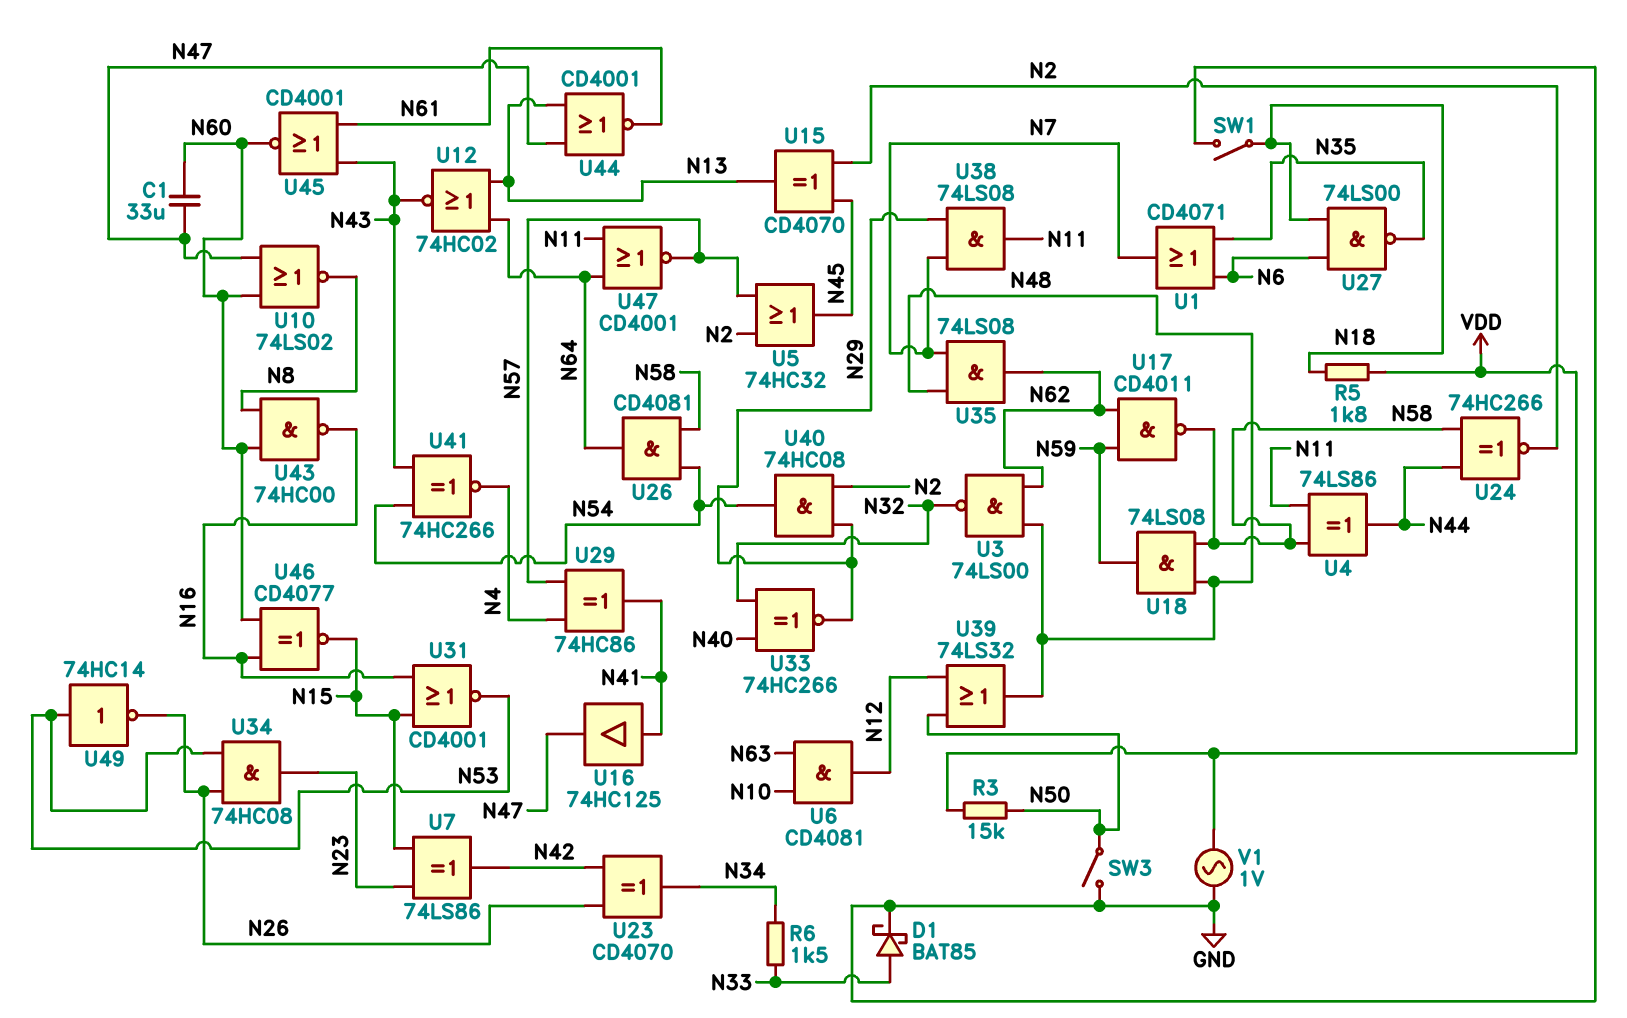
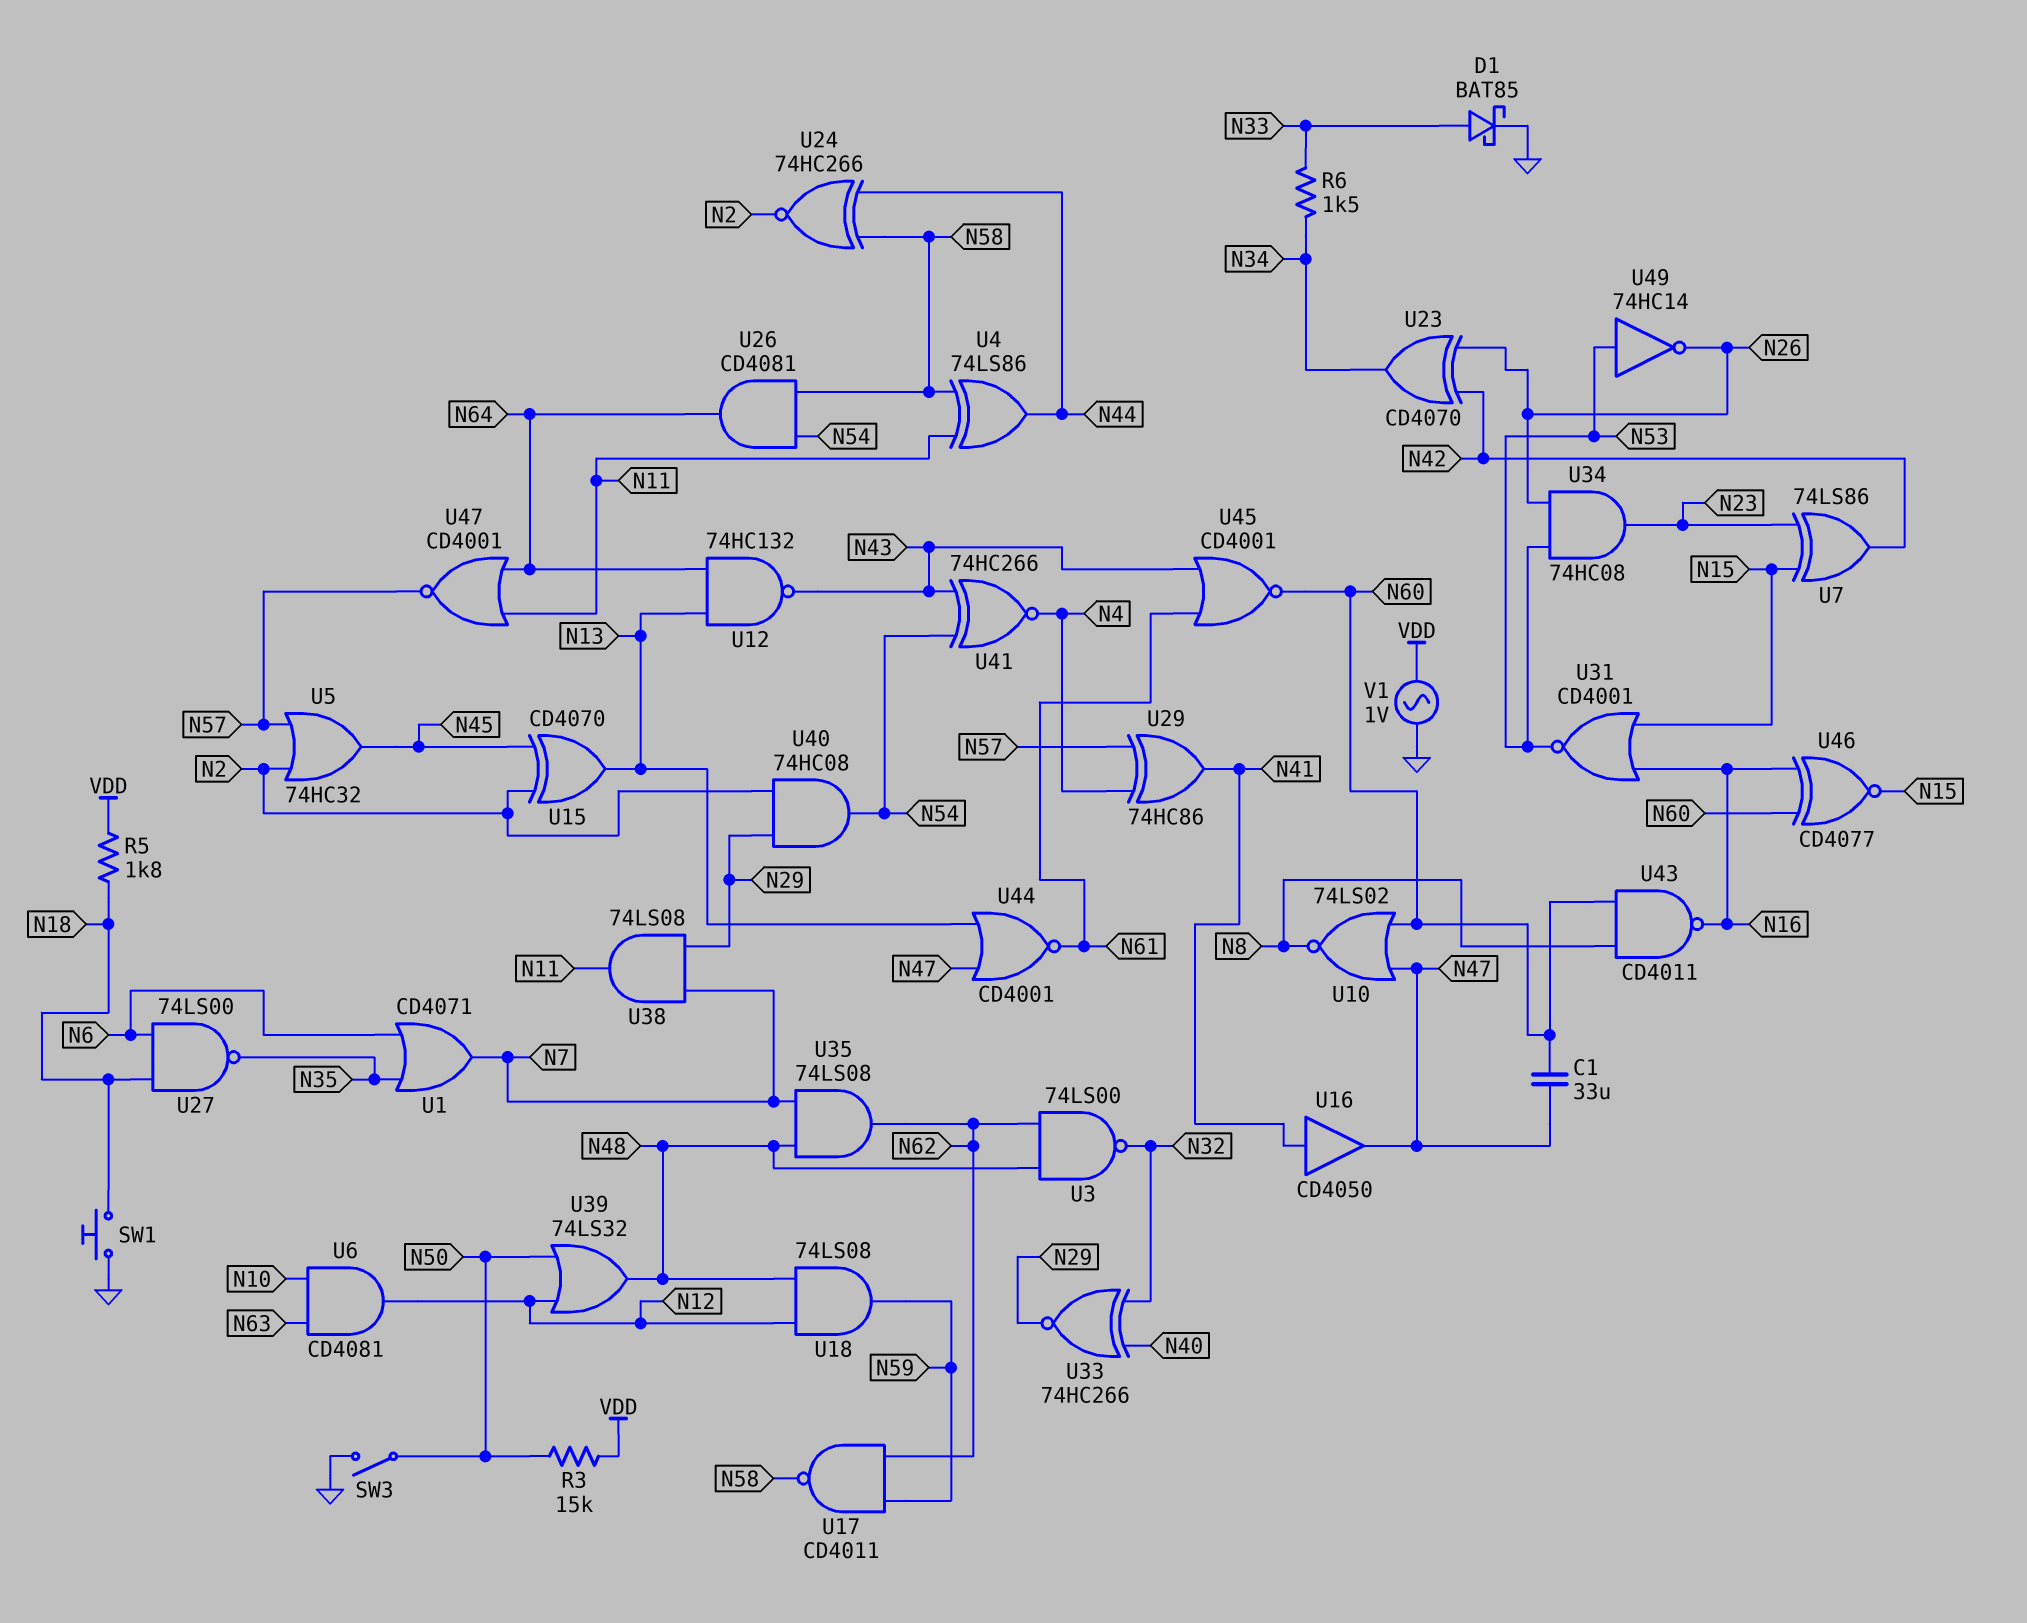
SW1: switch (GND, N18) -> button (GND, N18)
U12: NOR 74HC02 (in N13, in N64, out N43) -> NAND 74HC132 (in N13, in N64, out N43)
U16: buffer 74HC125 (in N41, out N47) -> buffer CD4050 (in N41, out N47)
U18: AND 74LS08 (in N48, in N58, out N59) -> AND 74LS08 (in N12, in N48, out N59)
U43: NAND 74HC00 (in N8, in N60, out N16) -> NAND CD4011 (in N8, in N60, out N16)

